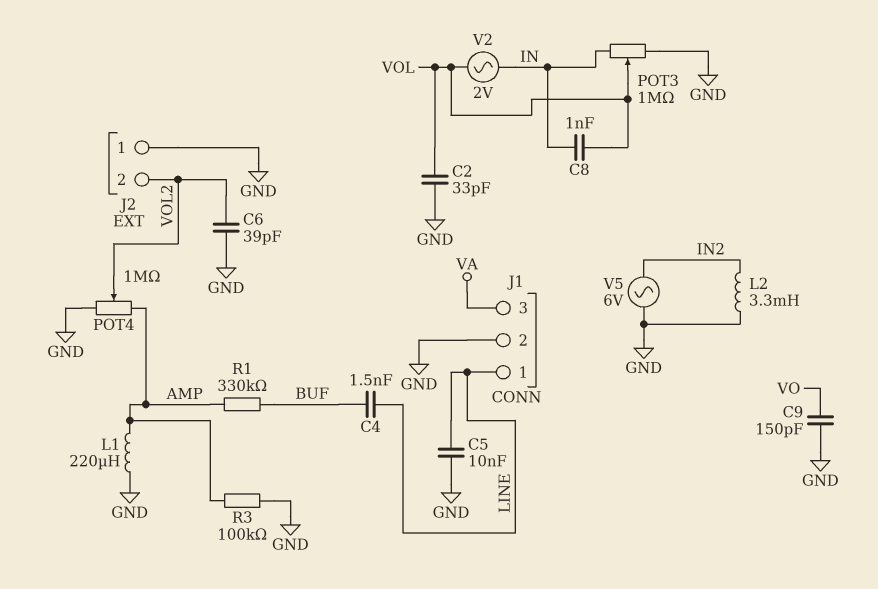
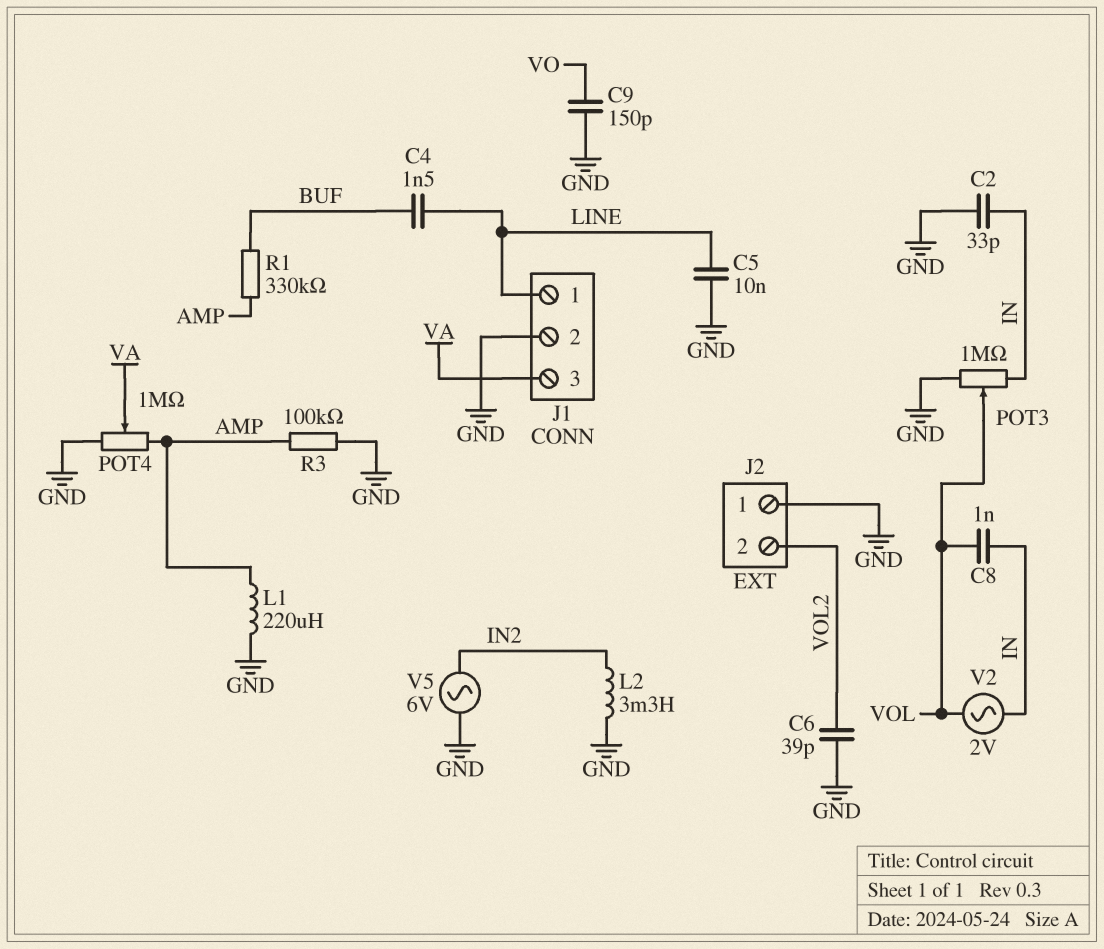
C2: 33pF (GND, VOL) -> 33pF (GND, IN)
POT4: 1M (AMP, GND, wiper VOL2) -> 1M (AMP, GND, wiper VA)

